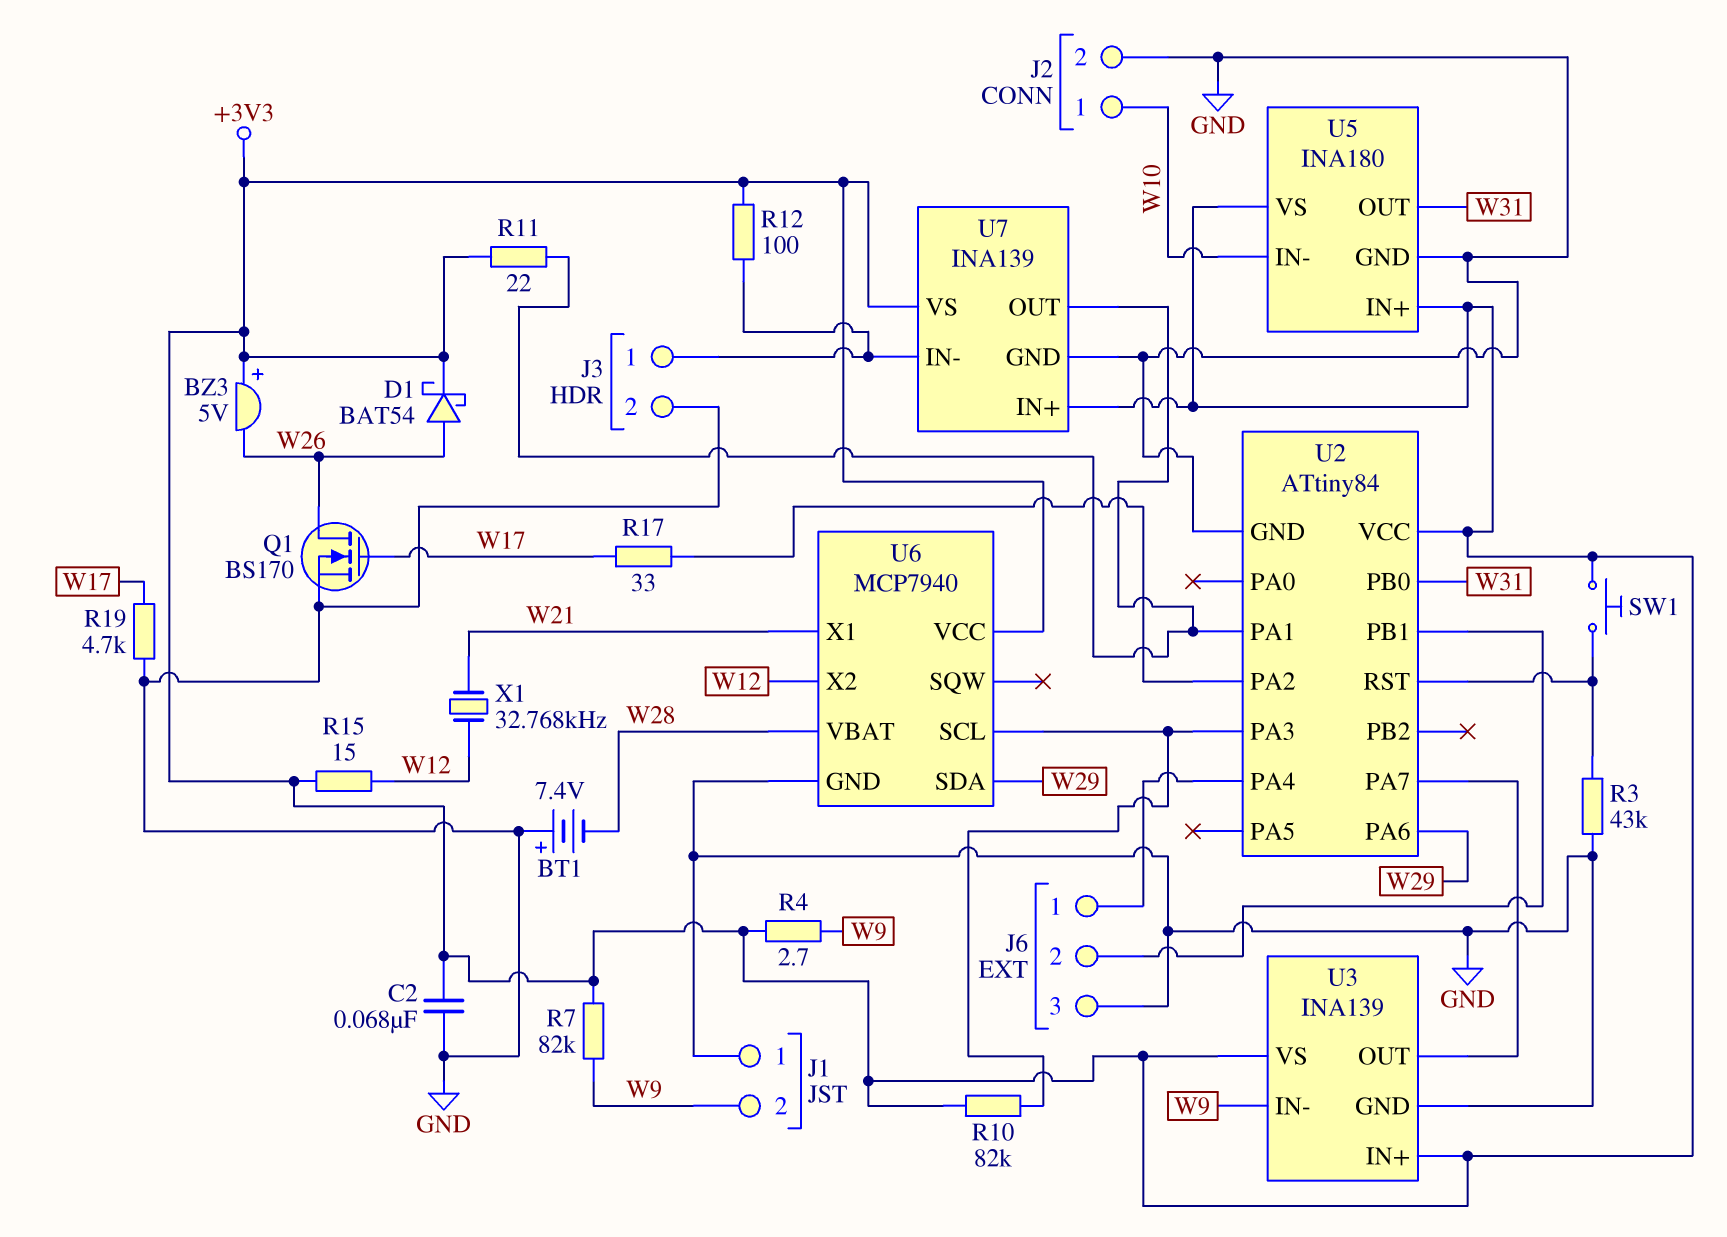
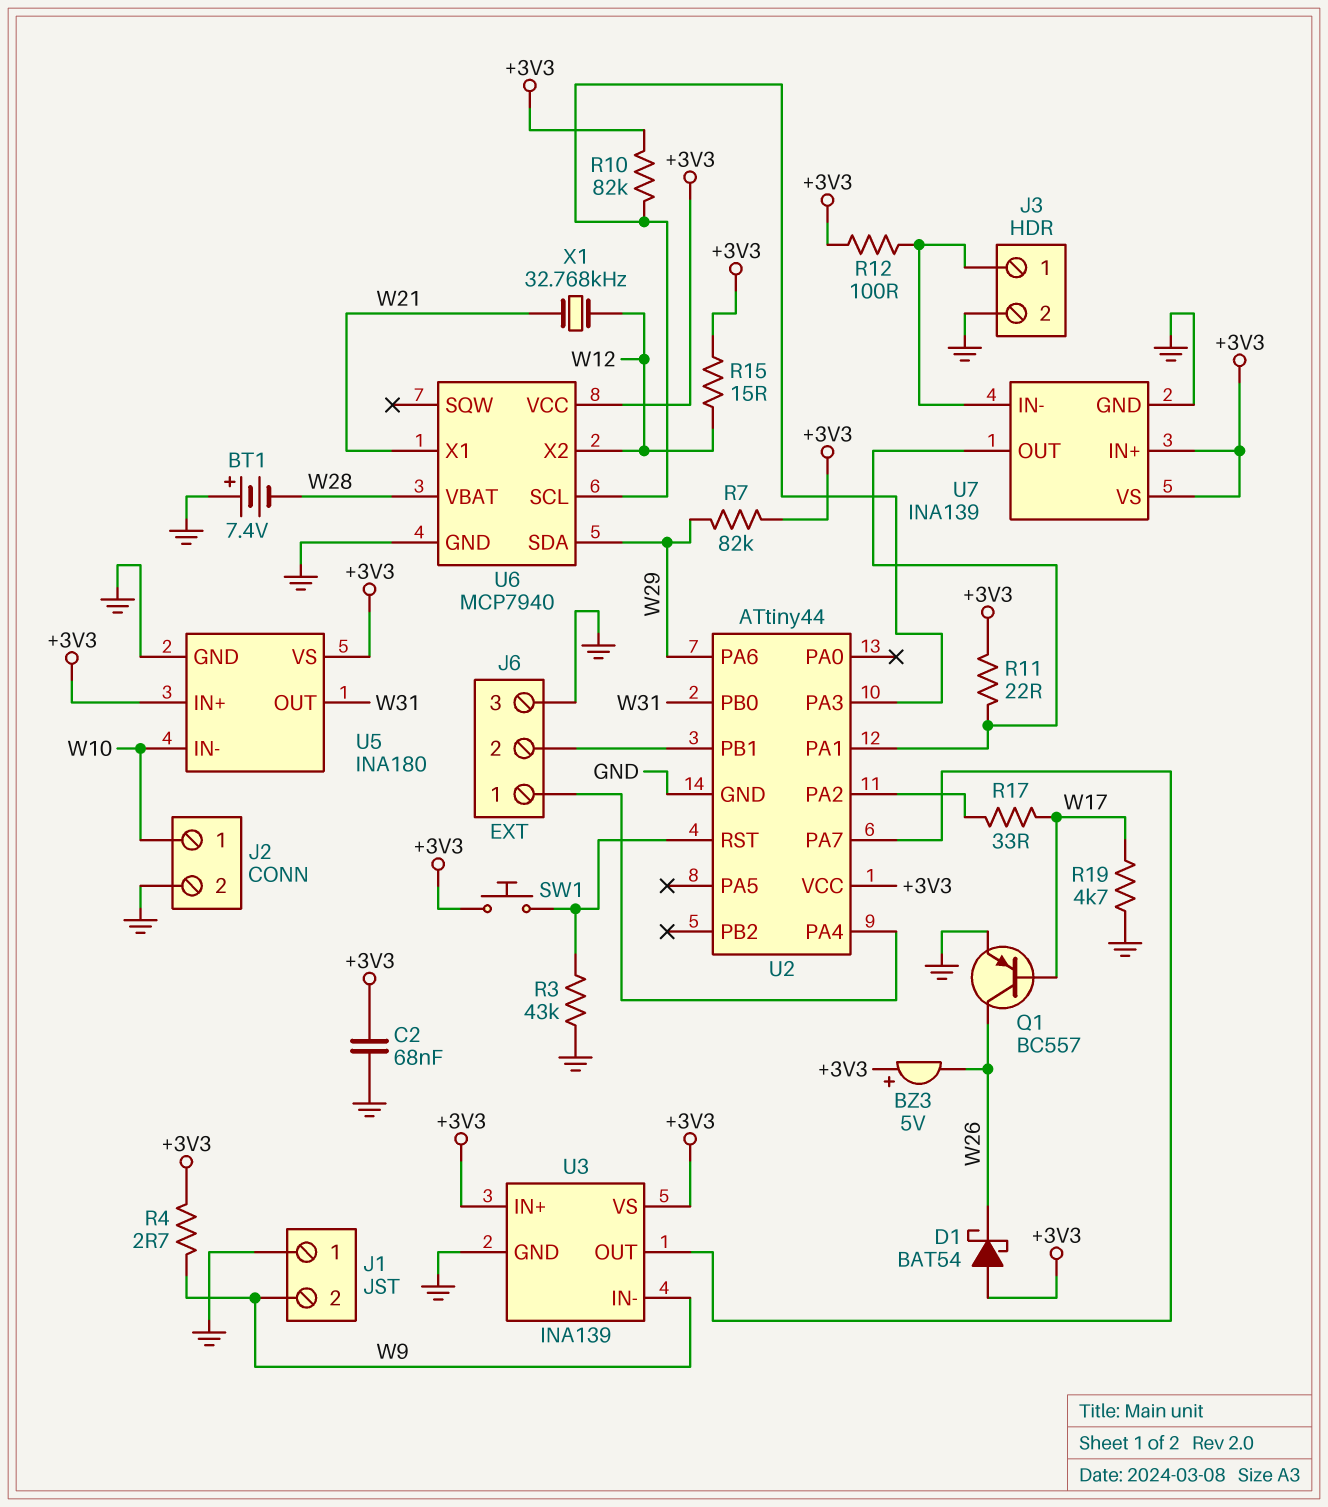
D1: schottky BAT54 (A W26, K +3V3) -> schottky BAT54 (A +3V3, K W26)
Q1: NMOS BS170 (G W17, D W26, S GND) -> PNP BC557 (B W17, C W26, E GND)
R7: 82k (+3V3, W9) -> 82k (+3V3, W29)
U2: ATtiny84 -> ATtiny44

